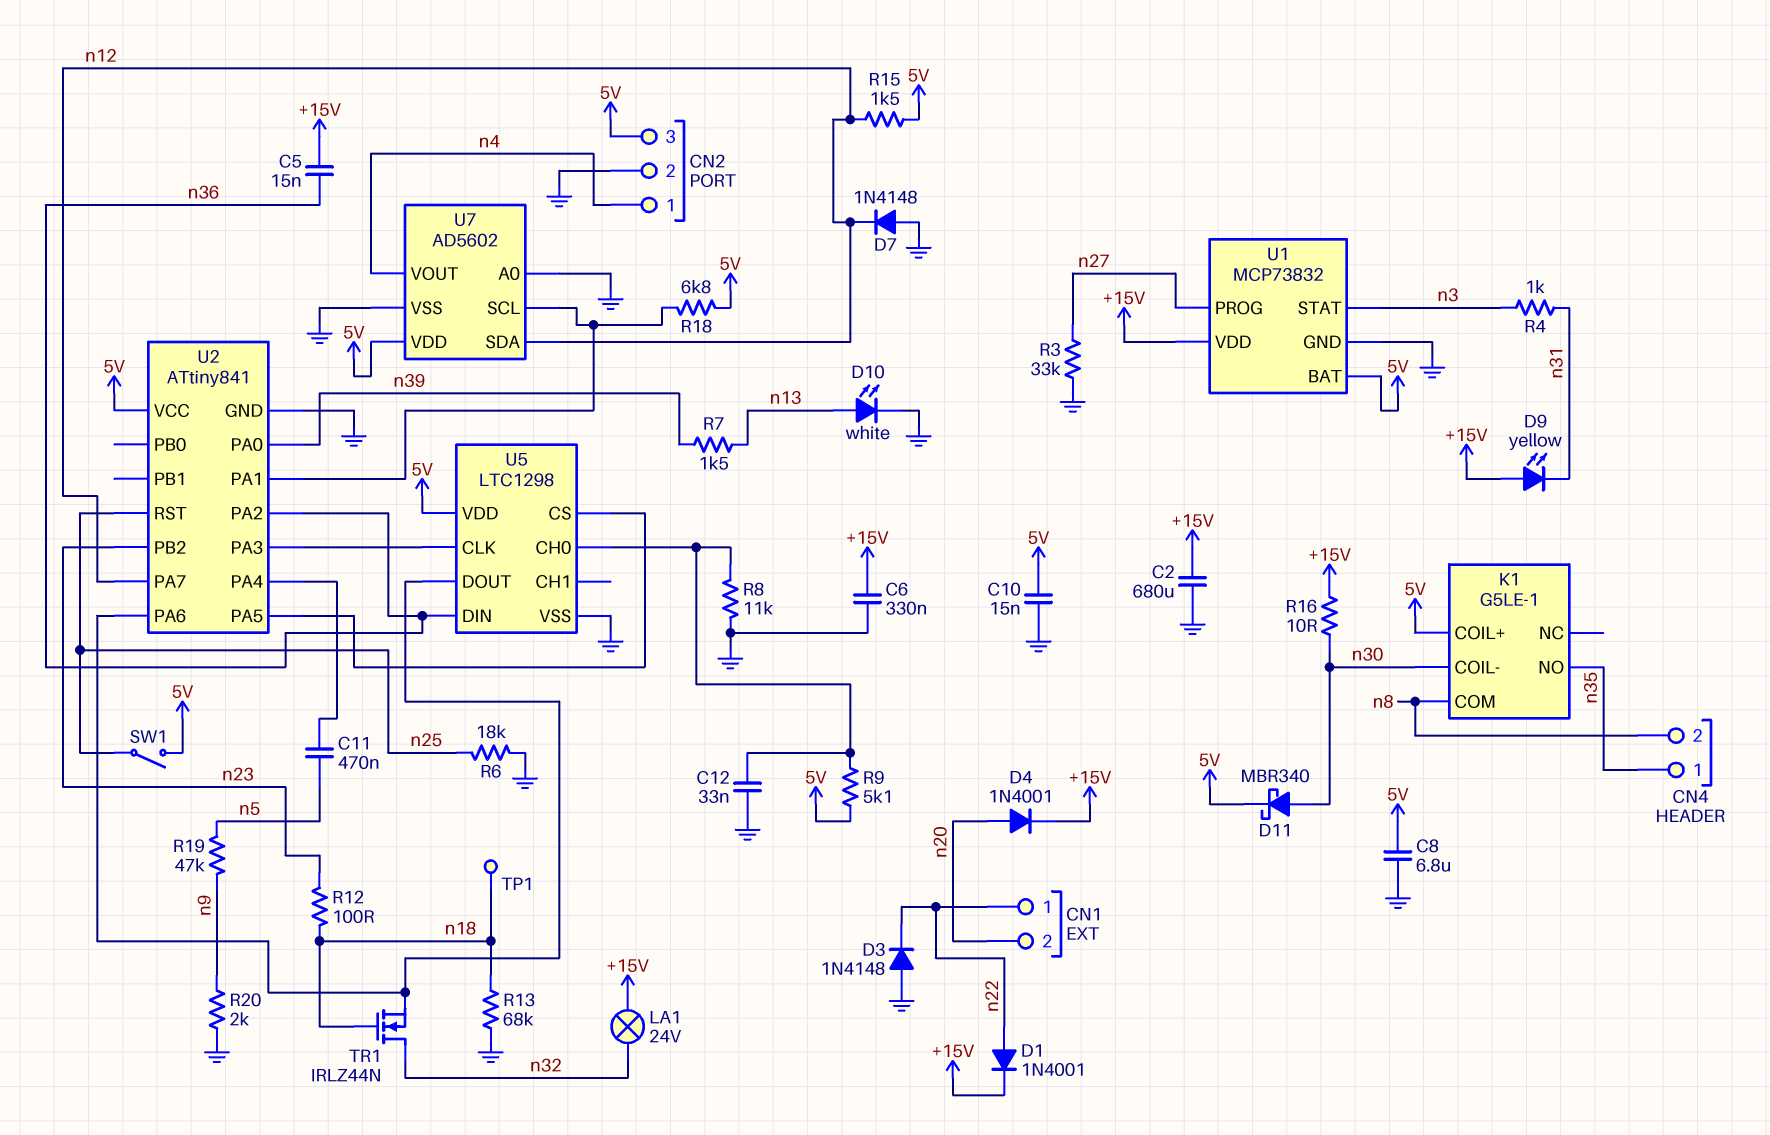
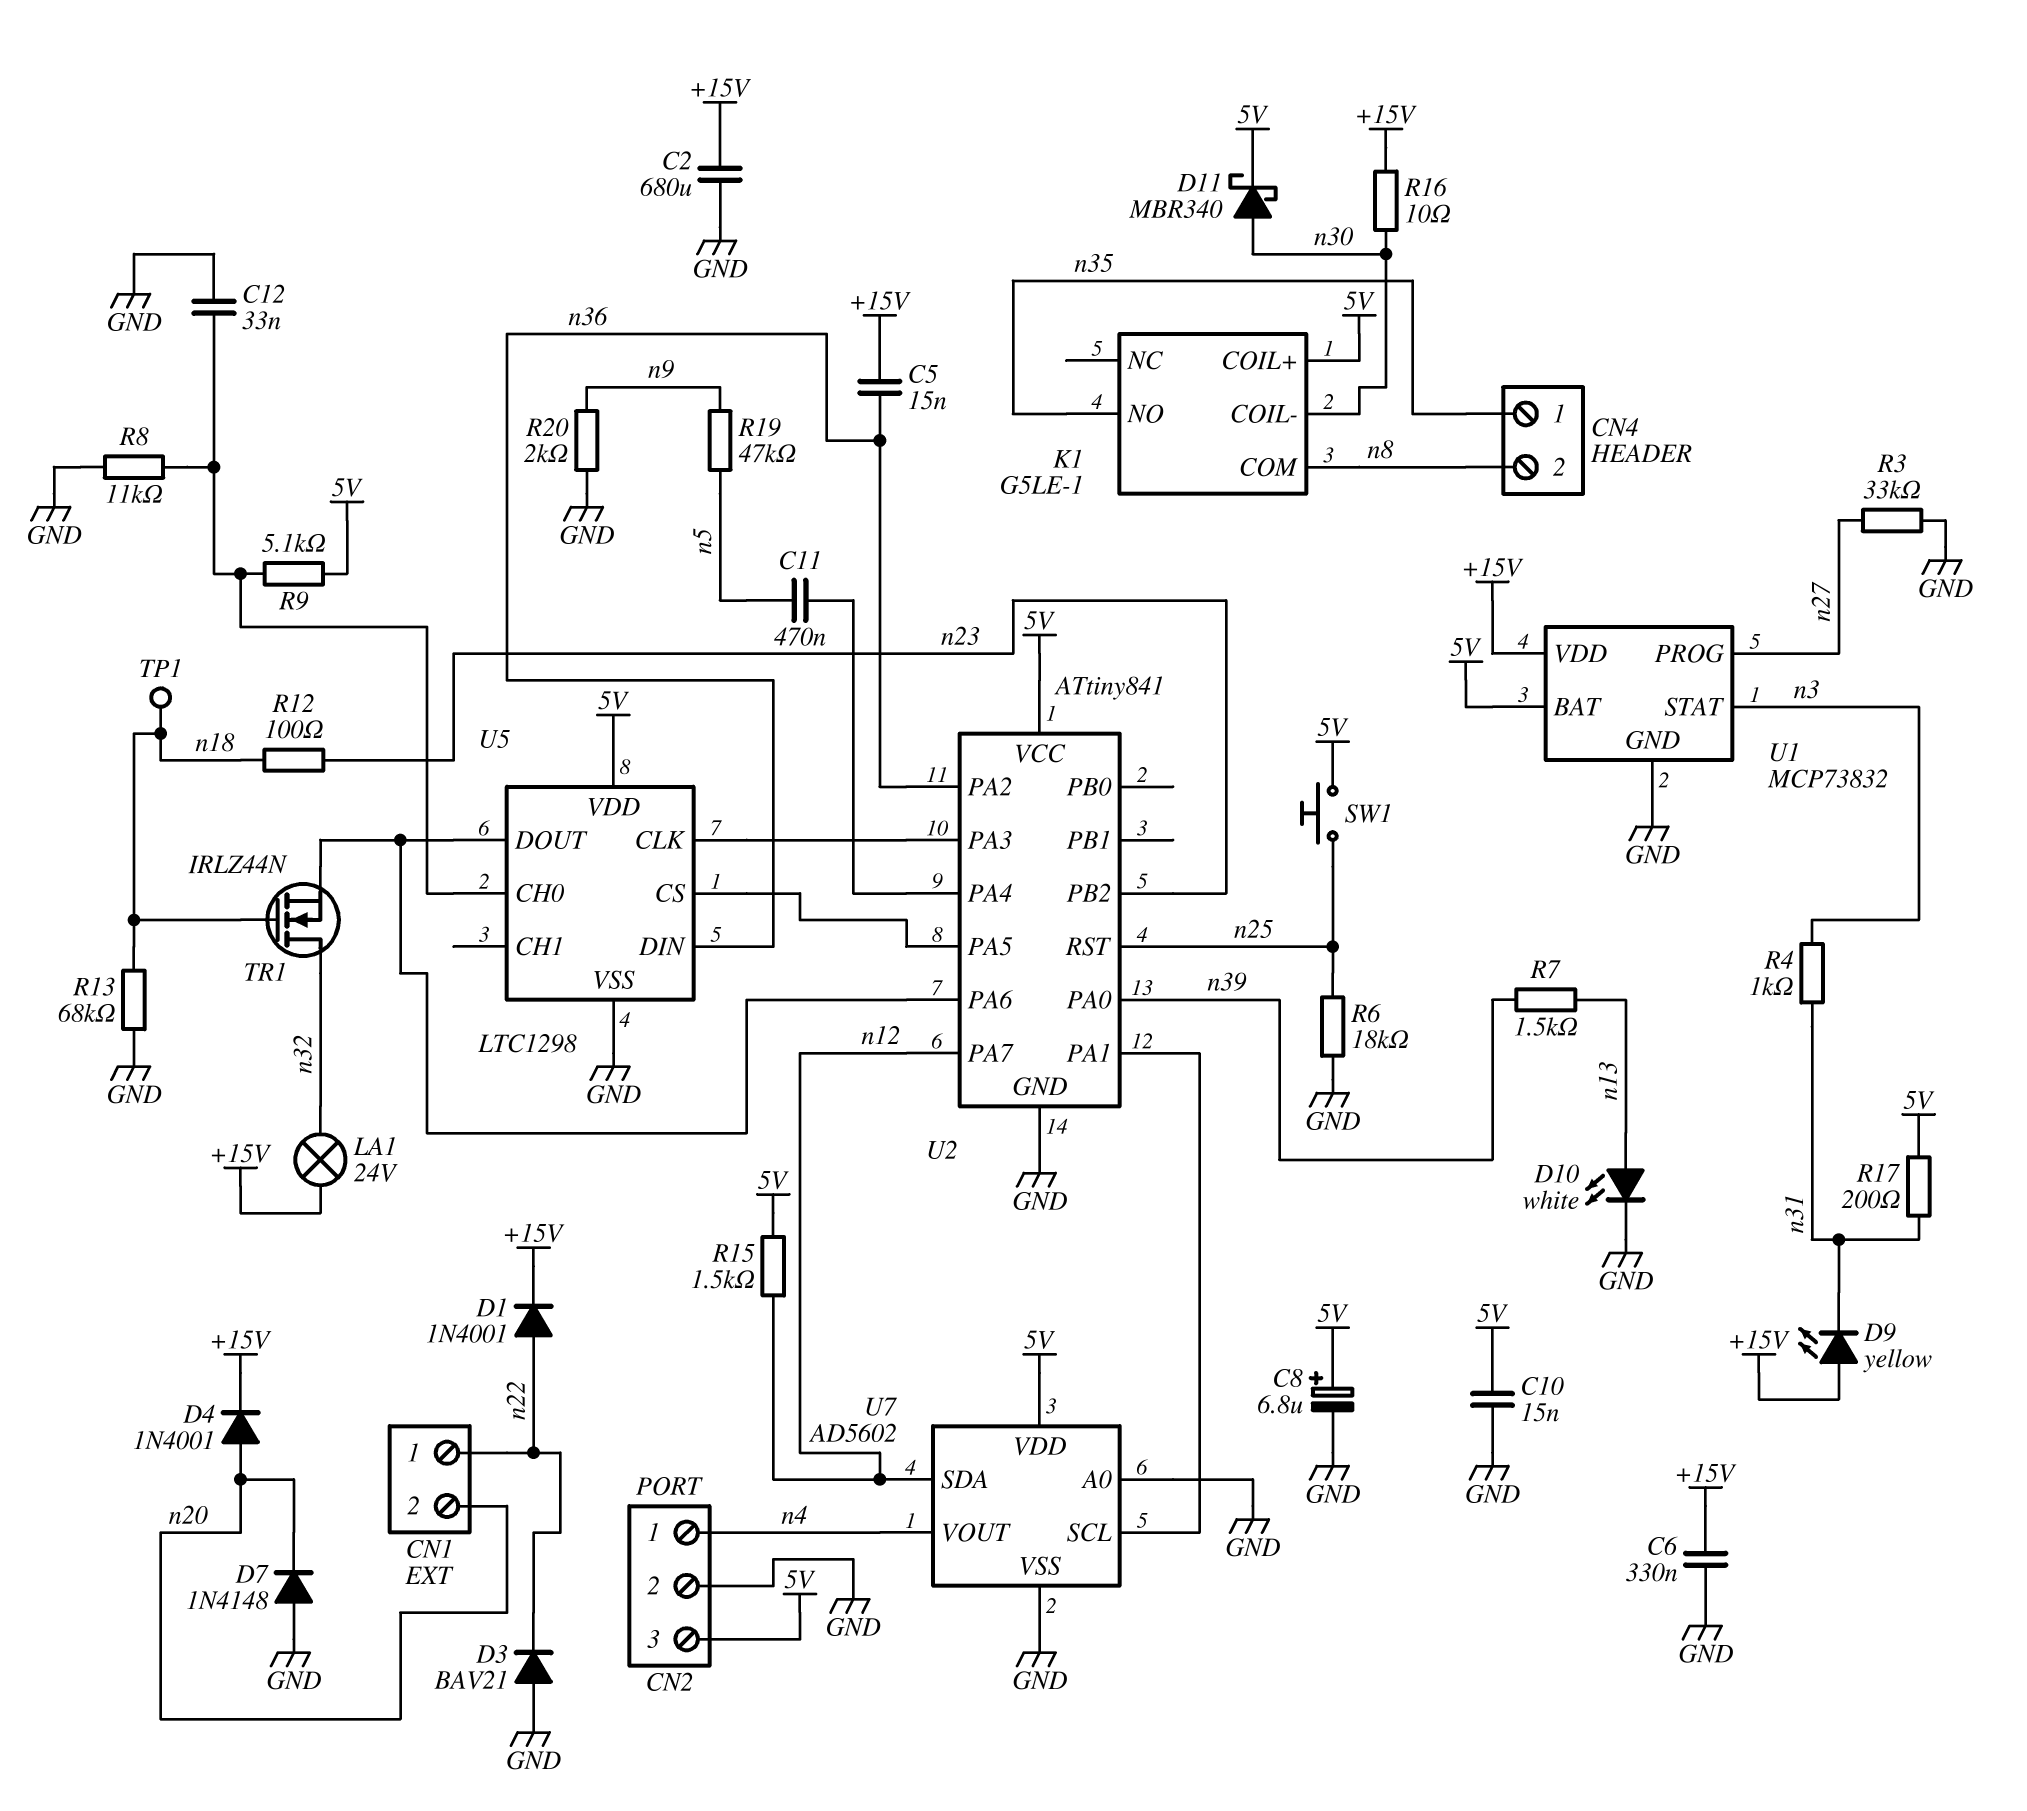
C8: 6.8uF (5V, GND) -> 6.8uF (plus 5V, minus GND)
D3: diode 1N4148 (A GND, K n22) -> diode BAV21 (A GND, K n22)
D7: diode 1N4148 (A GND, K n12) -> diode 1N4148 (A GND, K n20)
R17: none -> 200 (5V, n31)
R18: 6.8k (5V, U2/PA1) -> none
SW1: switch (5V, n25) -> button (5V, n25)

